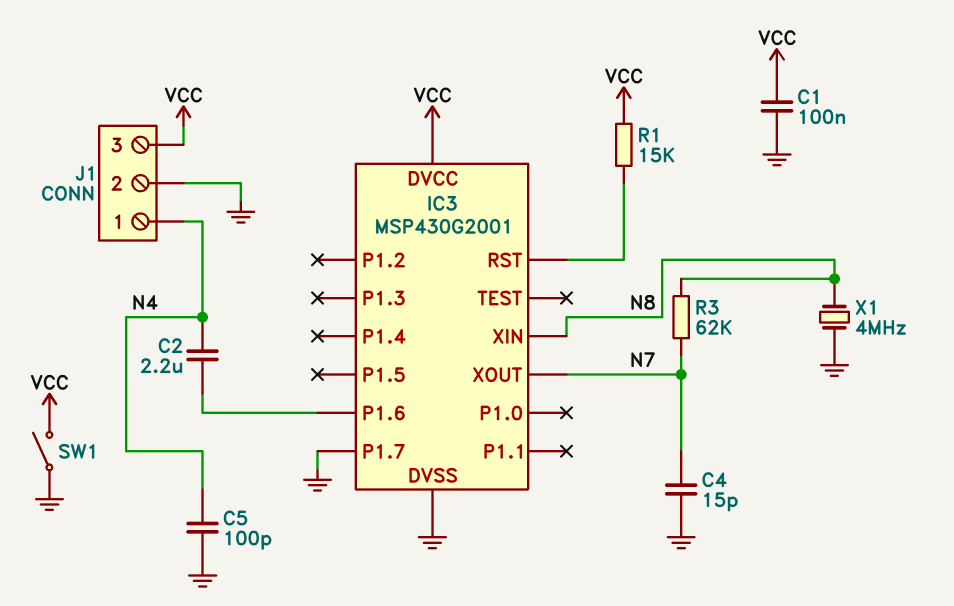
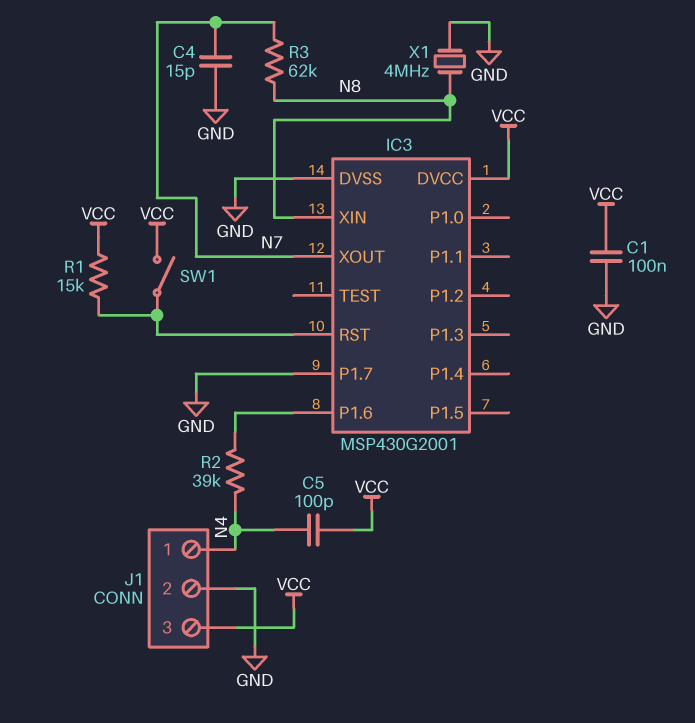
C2: 2.2uF (IC3/P1.6, N4) -> none
C5: 100pF (GND, N4) -> 100pF (N4, VCC)
R2: none -> 39k (IC3/P1.6, N4)
SW1: switch (GND, VCC) -> switch (IC3/RST, VCC)

